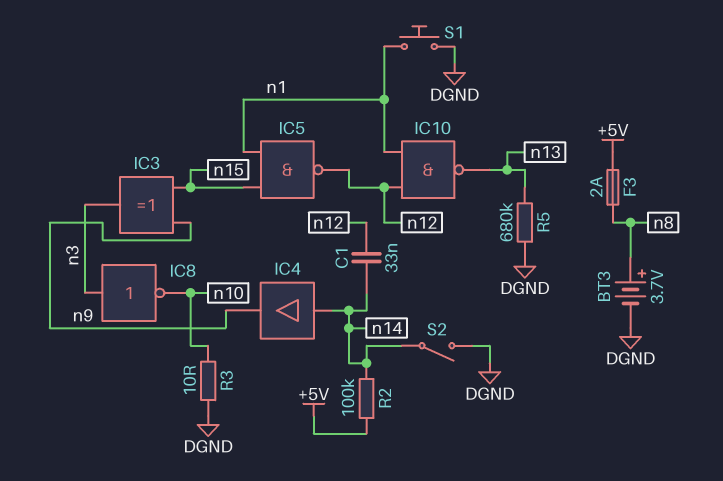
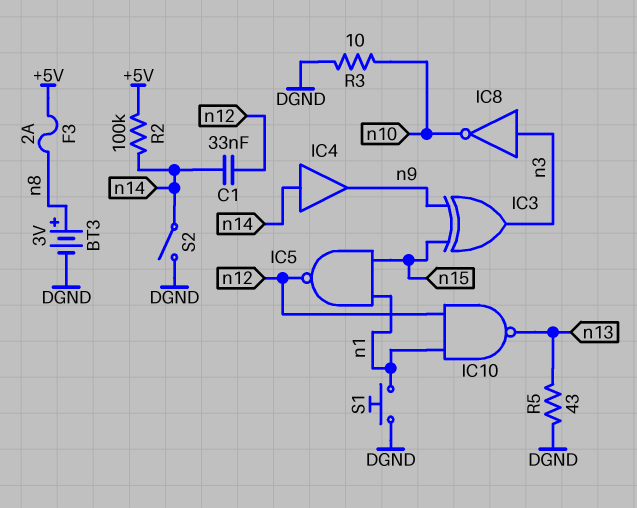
BT3: 3.7V (plus n8, minus DGND) -> 3V (plus n8, minus DGND)
R5: 680k (DGND, n13) -> 43 (DGND, n13)

